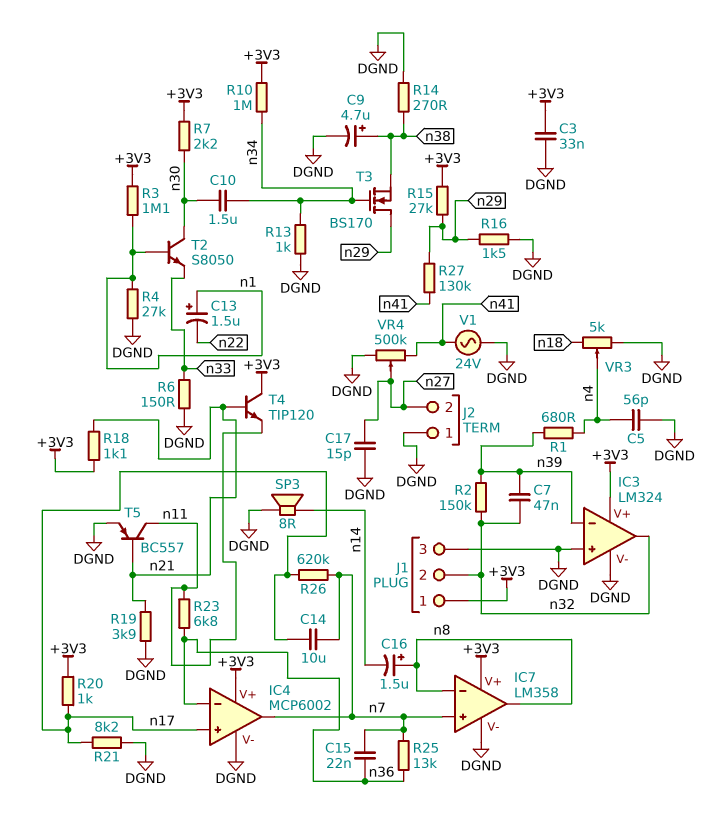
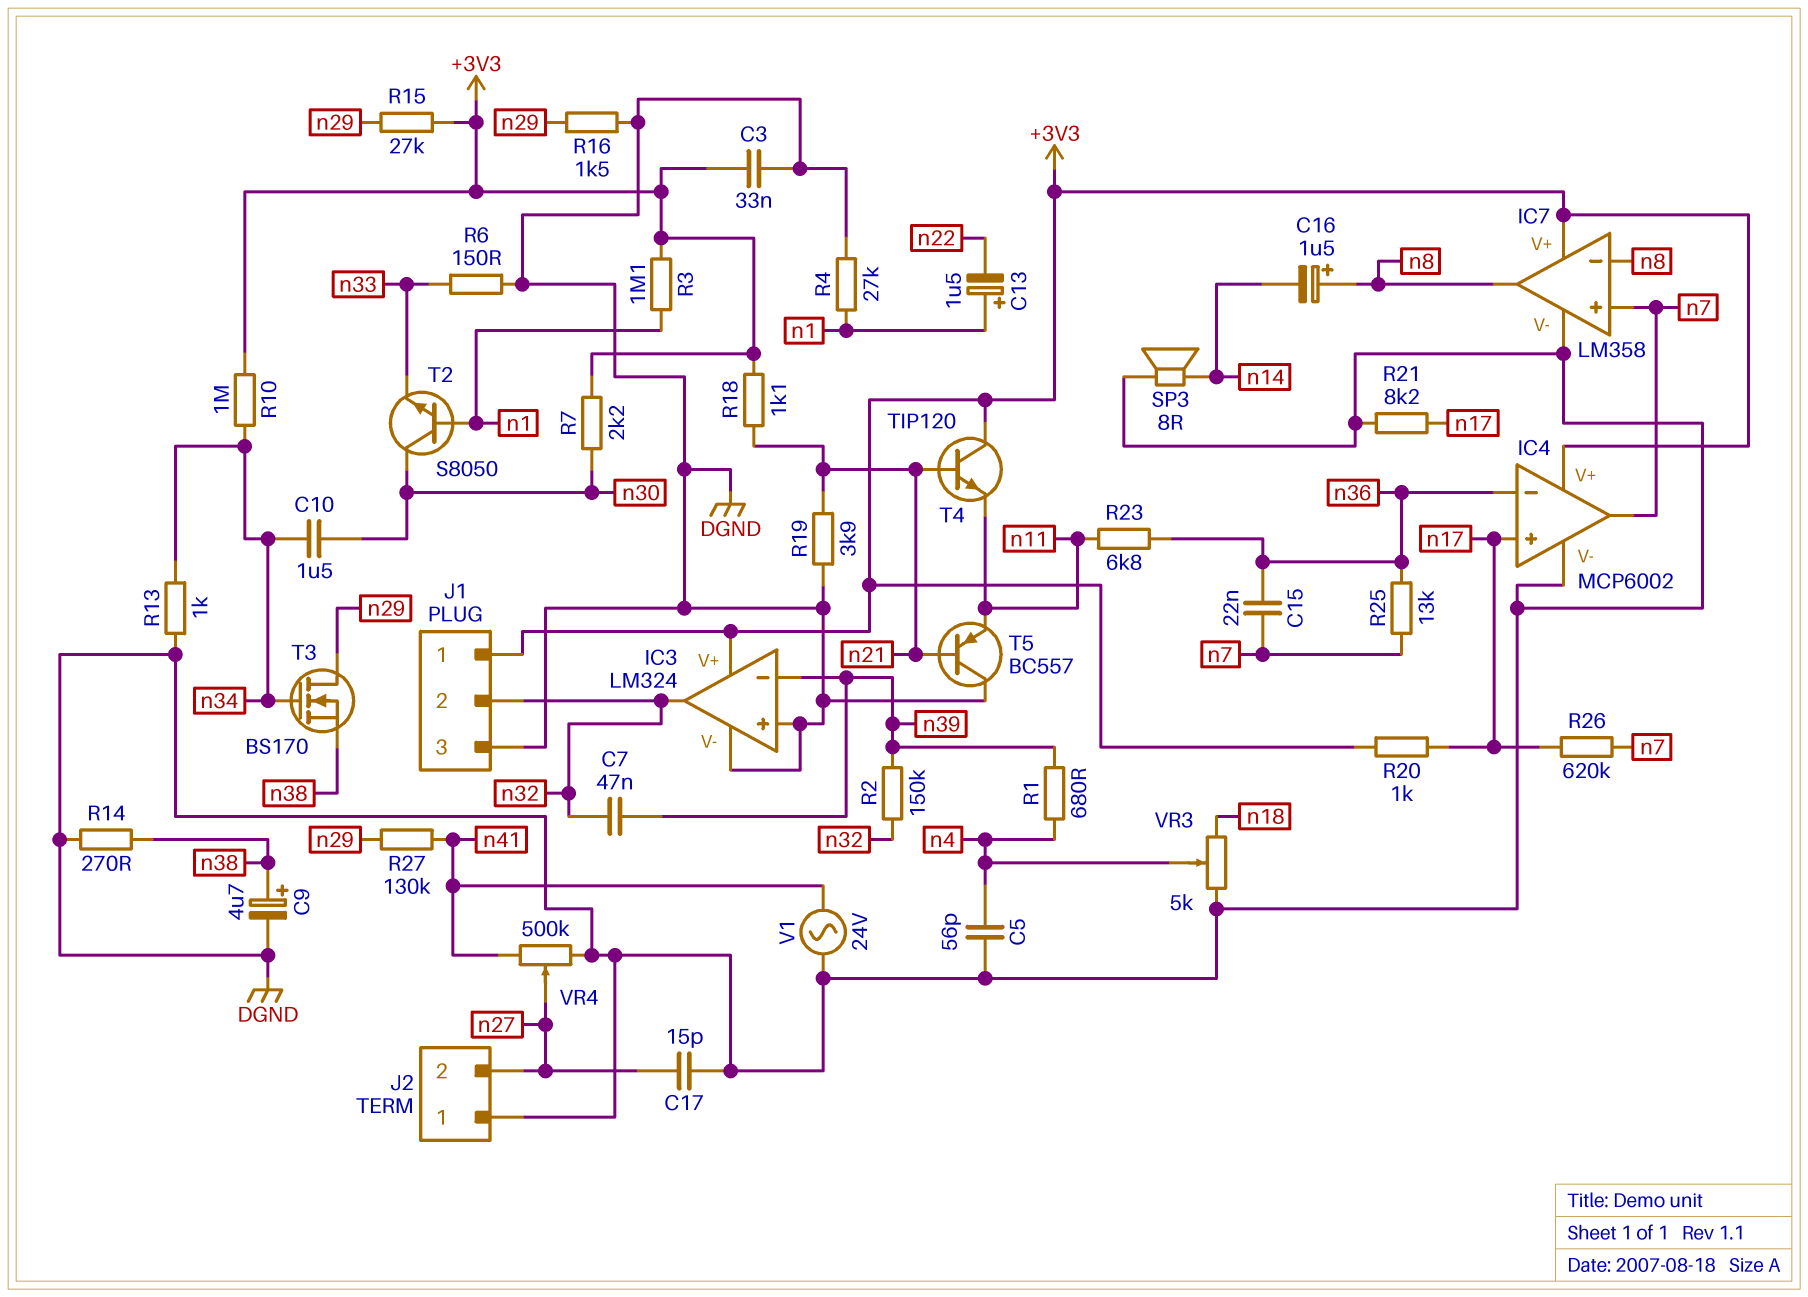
C14: 10uF (n7, n17) -> none
T5: PNP BC557 (B n21, C n11, E DGND) -> PNP BC557 (B n21, C DGND, E n11)

